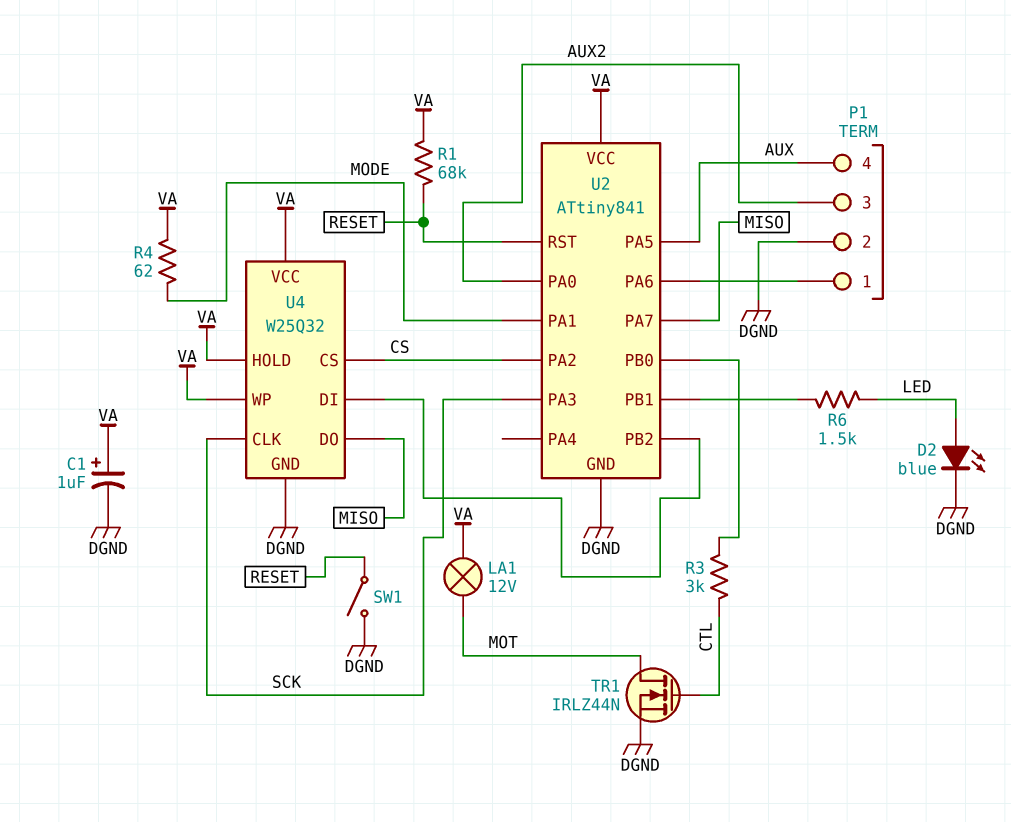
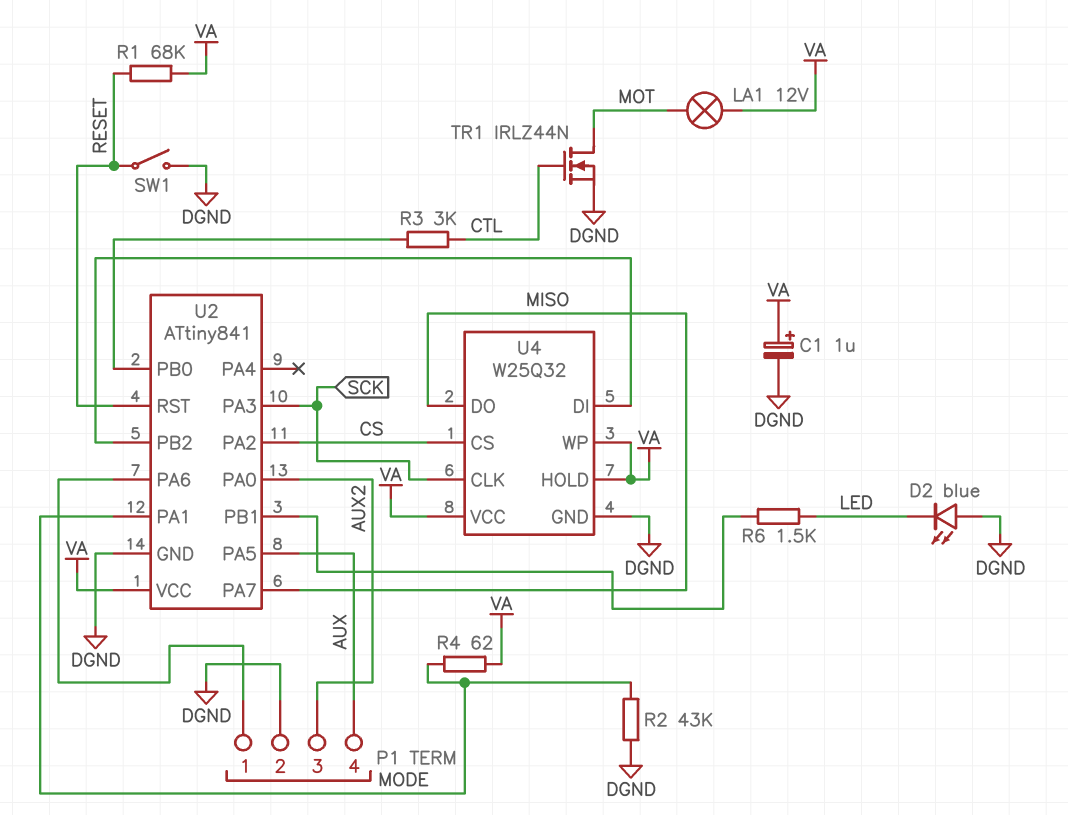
D2: LED blue (A LED, K DGND) -> LED blue (A DGND, K LED)
R2: none -> 43k (DGND, MODE)

